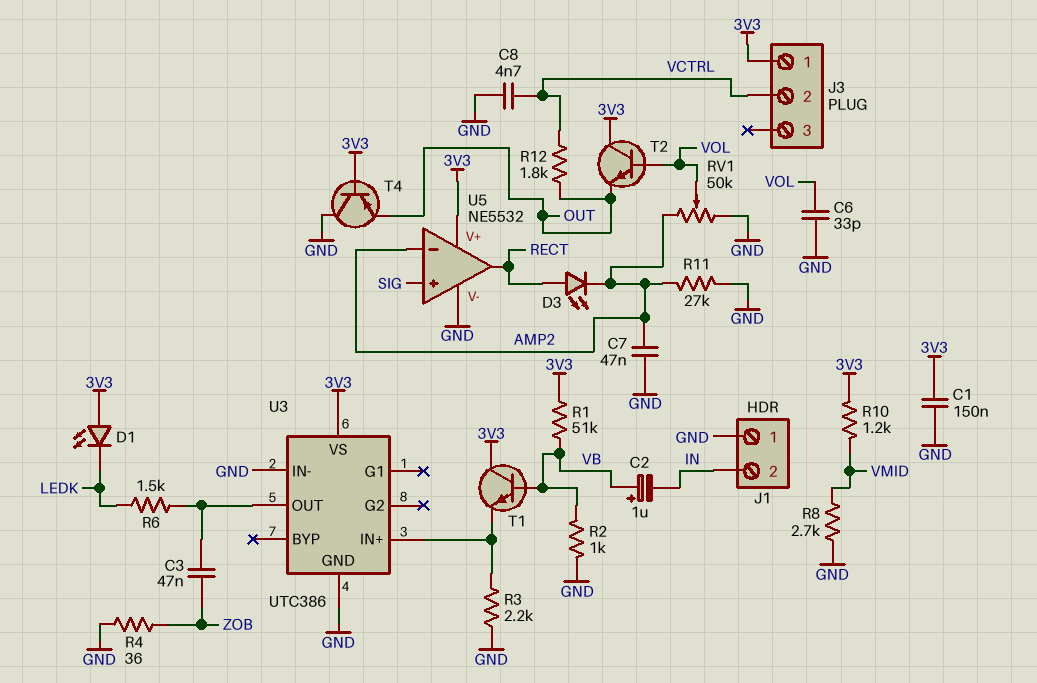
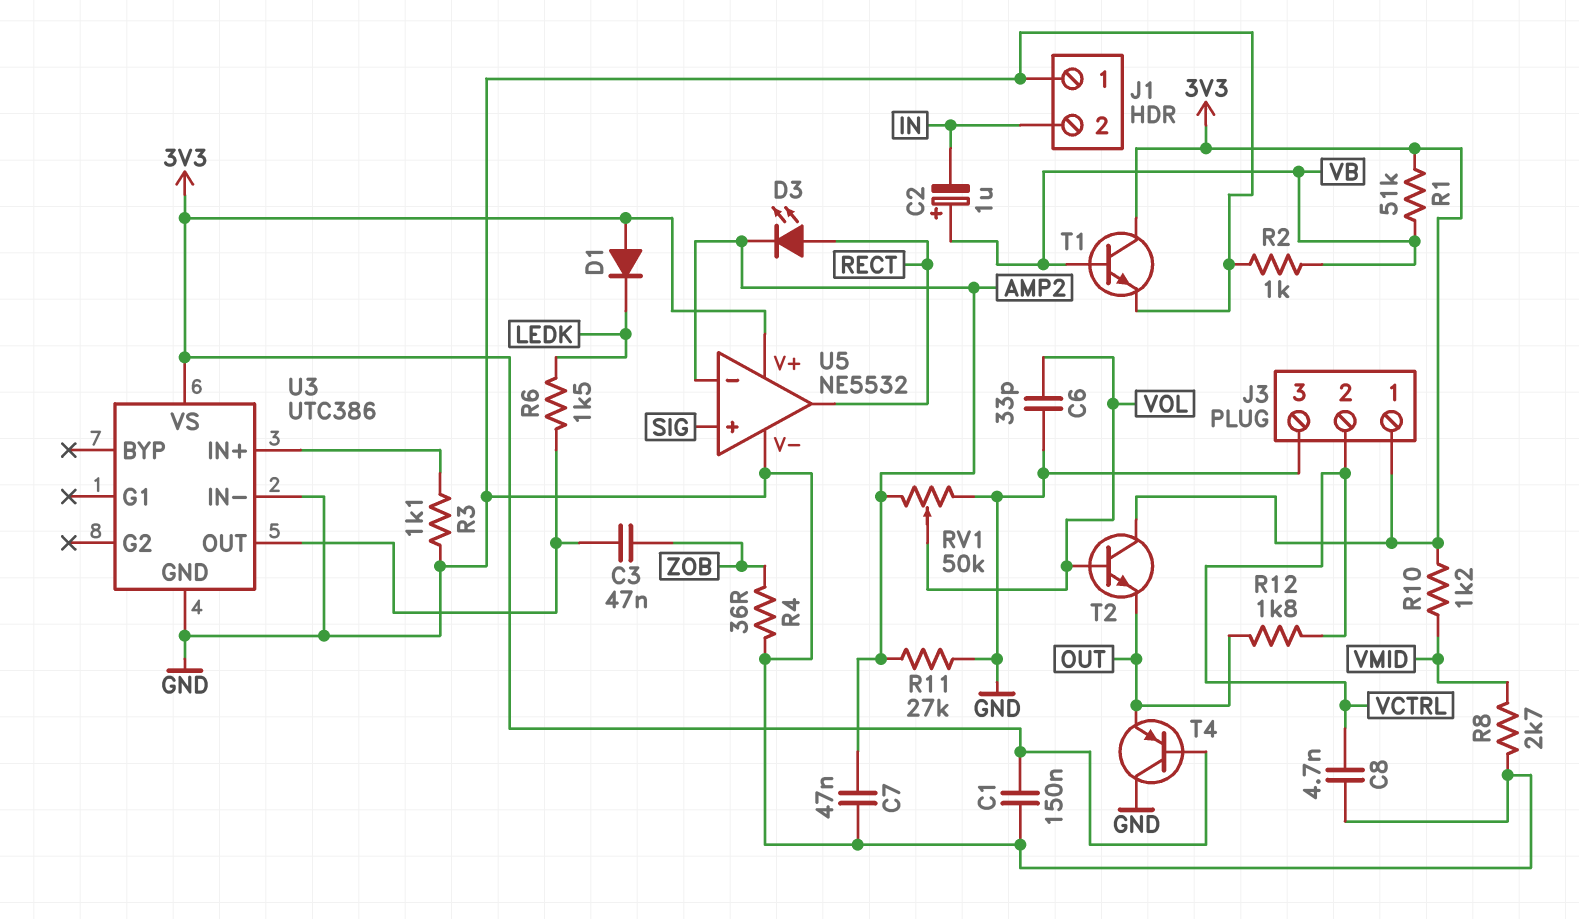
D1: LED (A 3V3, K LEDK) -> diode (A 3V3, K LEDK)
J3 pin 3: none -> GND
R3: 2.2k (GND, U3/IN+) -> 1.1k (GND, U3/IN+)
T1: NPN (B VB, C 3V3, E U3/IN+) -> NPN (B VB, C 3V3, E GND)

